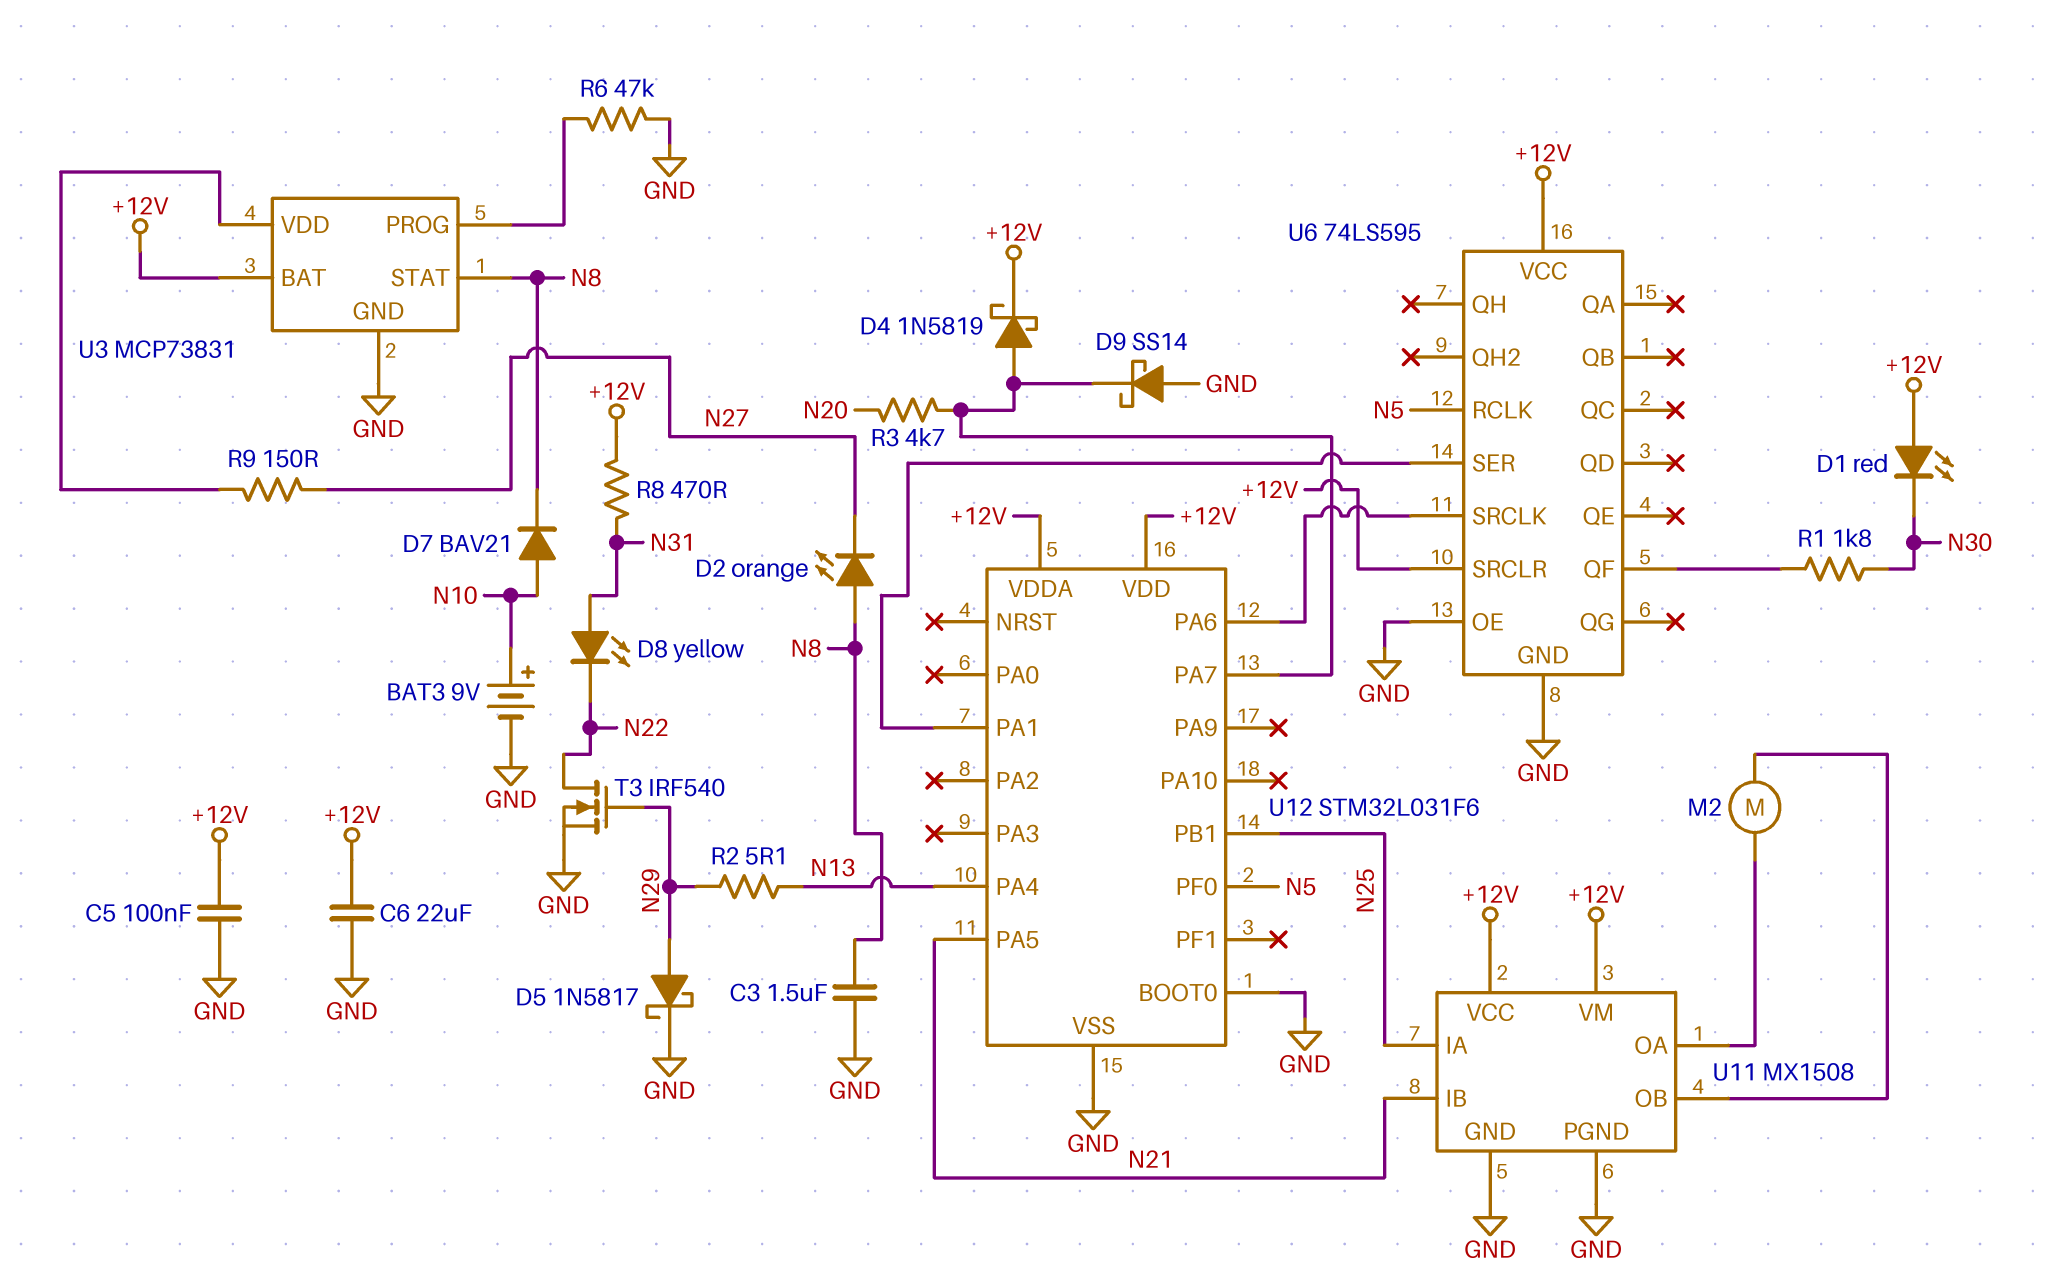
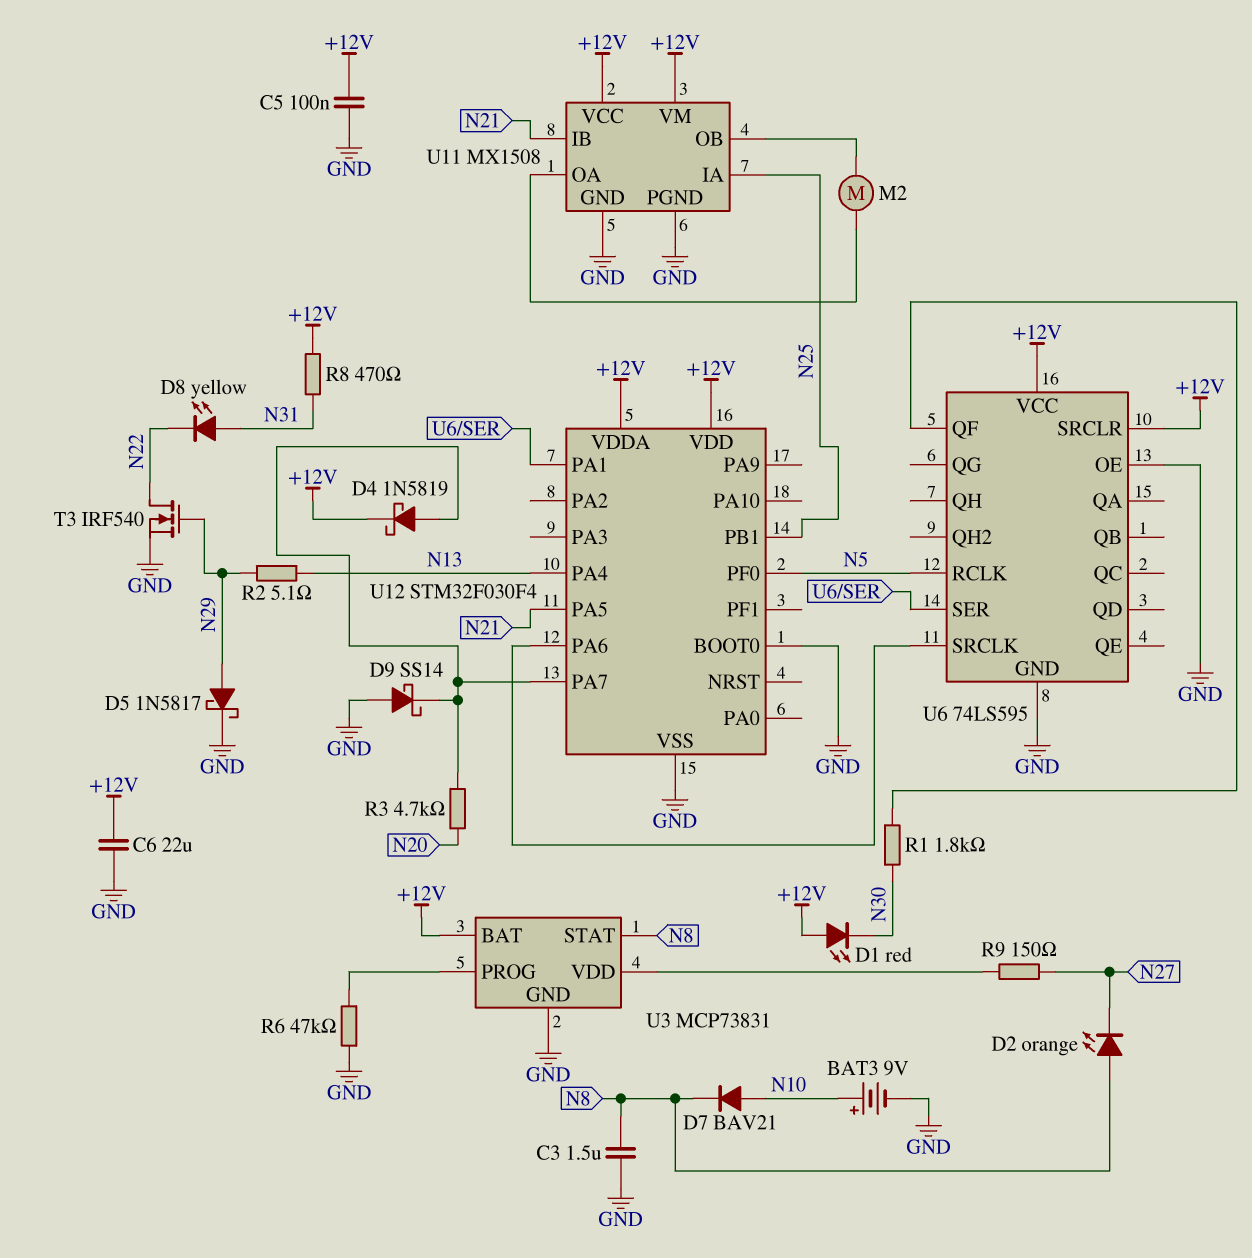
U12: STM32L031F6 -> STM32F030F4

